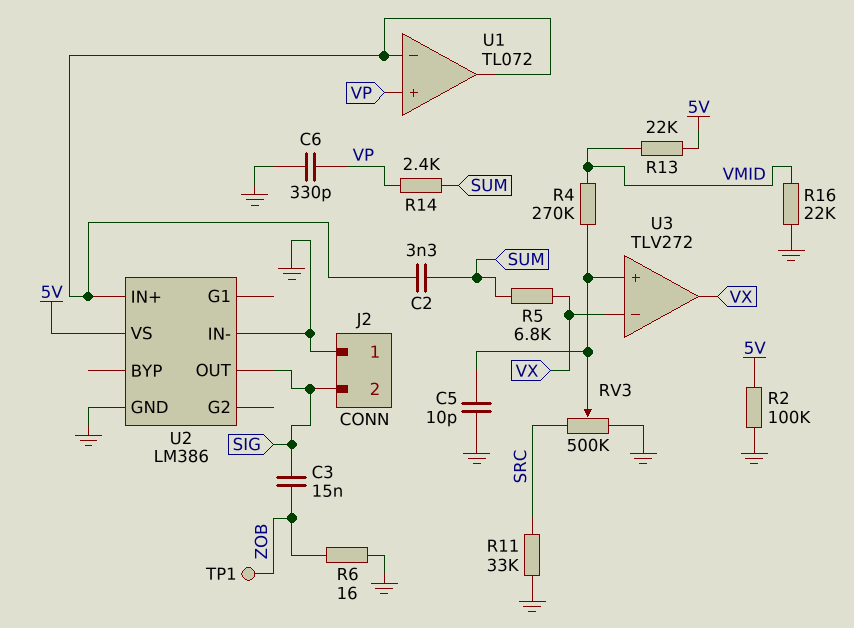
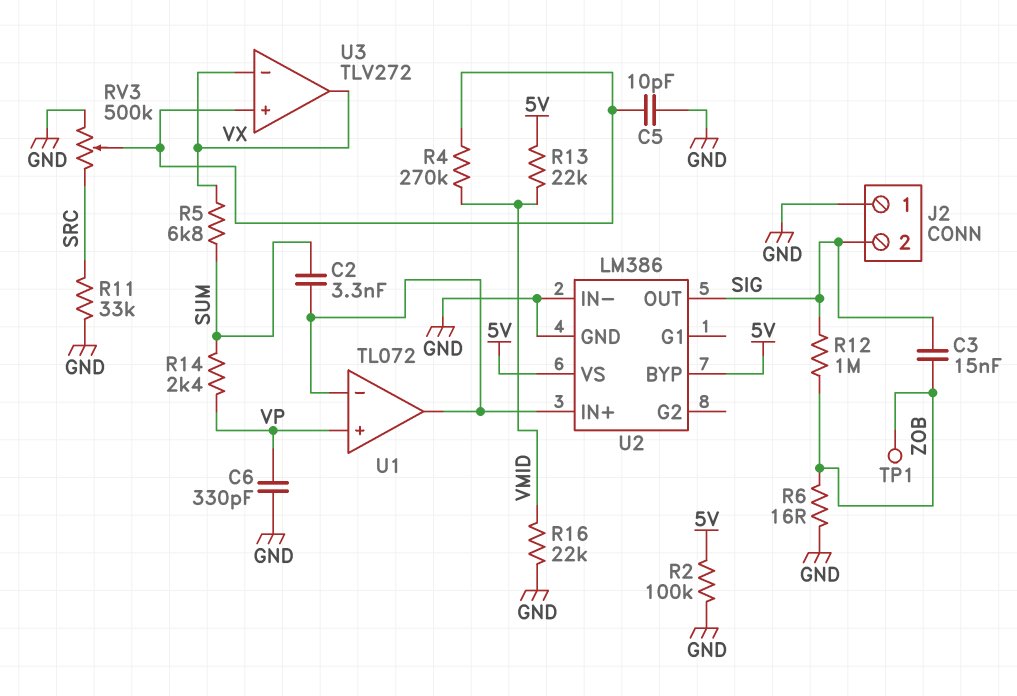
R12: none -> 1M (SIG, ZOB)
U2 pin BYP: none -> 5V

